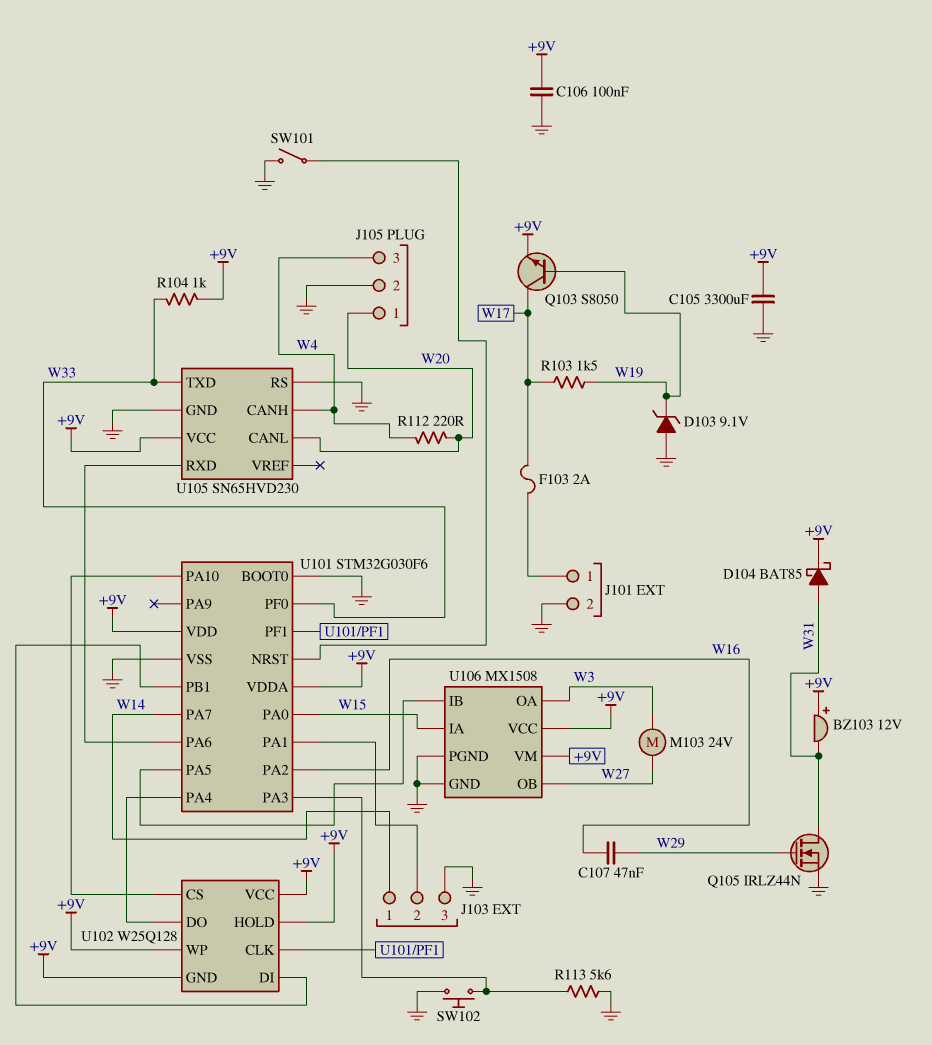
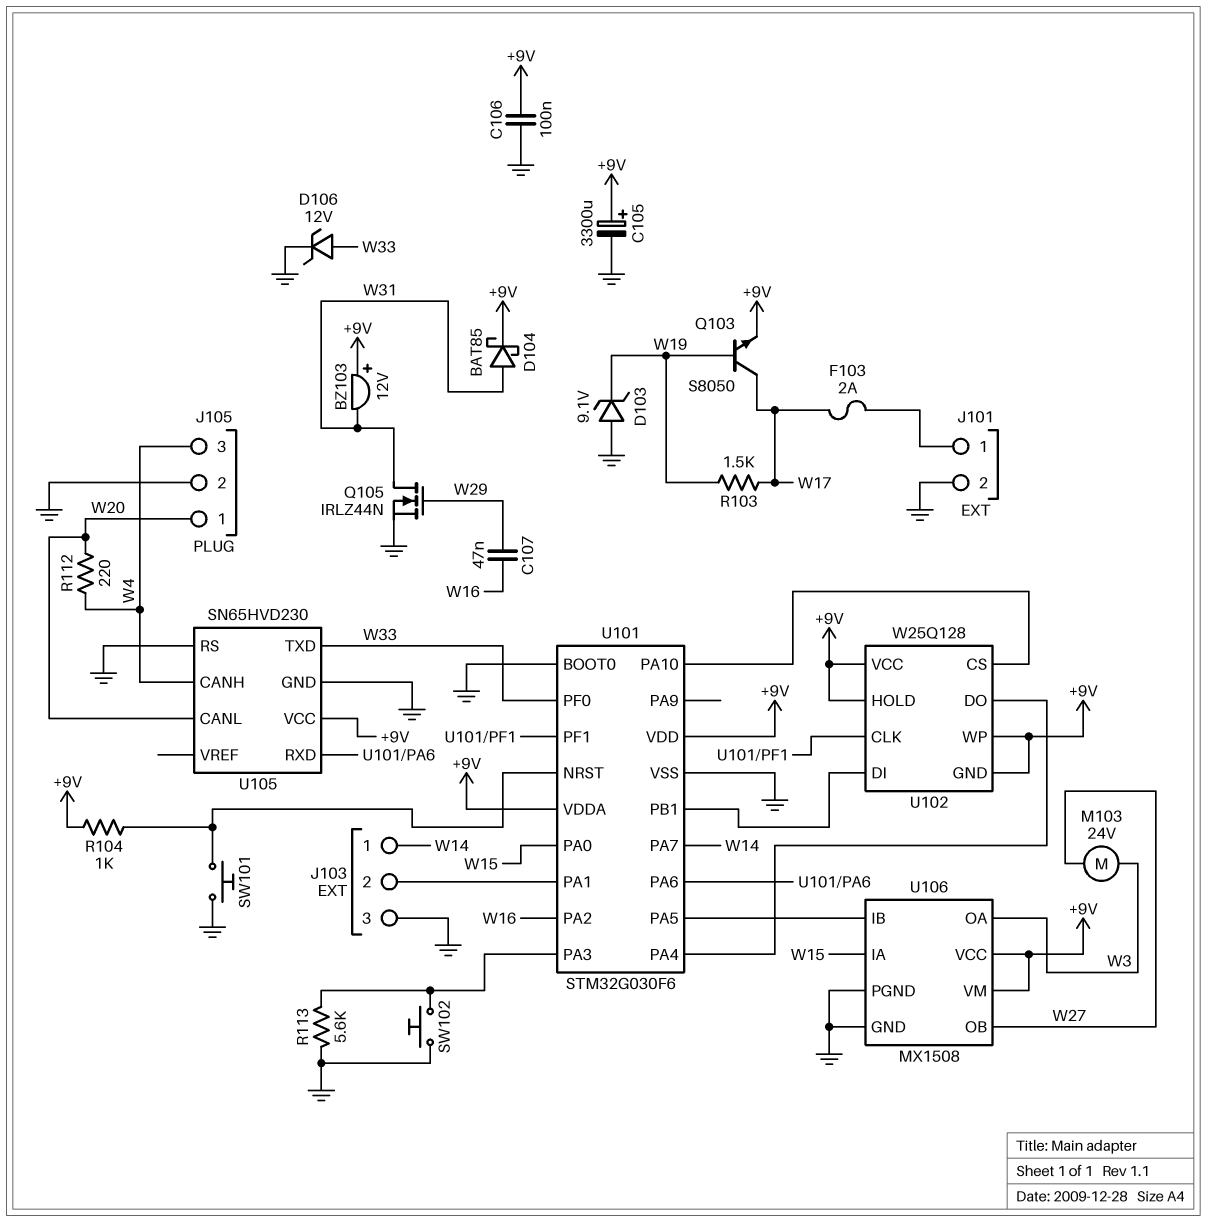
C105: 3300uF (+9V, GND) -> 3300uF (plus +9V, minus GND)
D106: none -> zener 12V (A W33, K GND)
R104: 1k (+9V, W33) -> 1k (+9V, U101/NRST)
SW101: switch (GND, U101/NRST) -> button (GND, U101/NRST)

